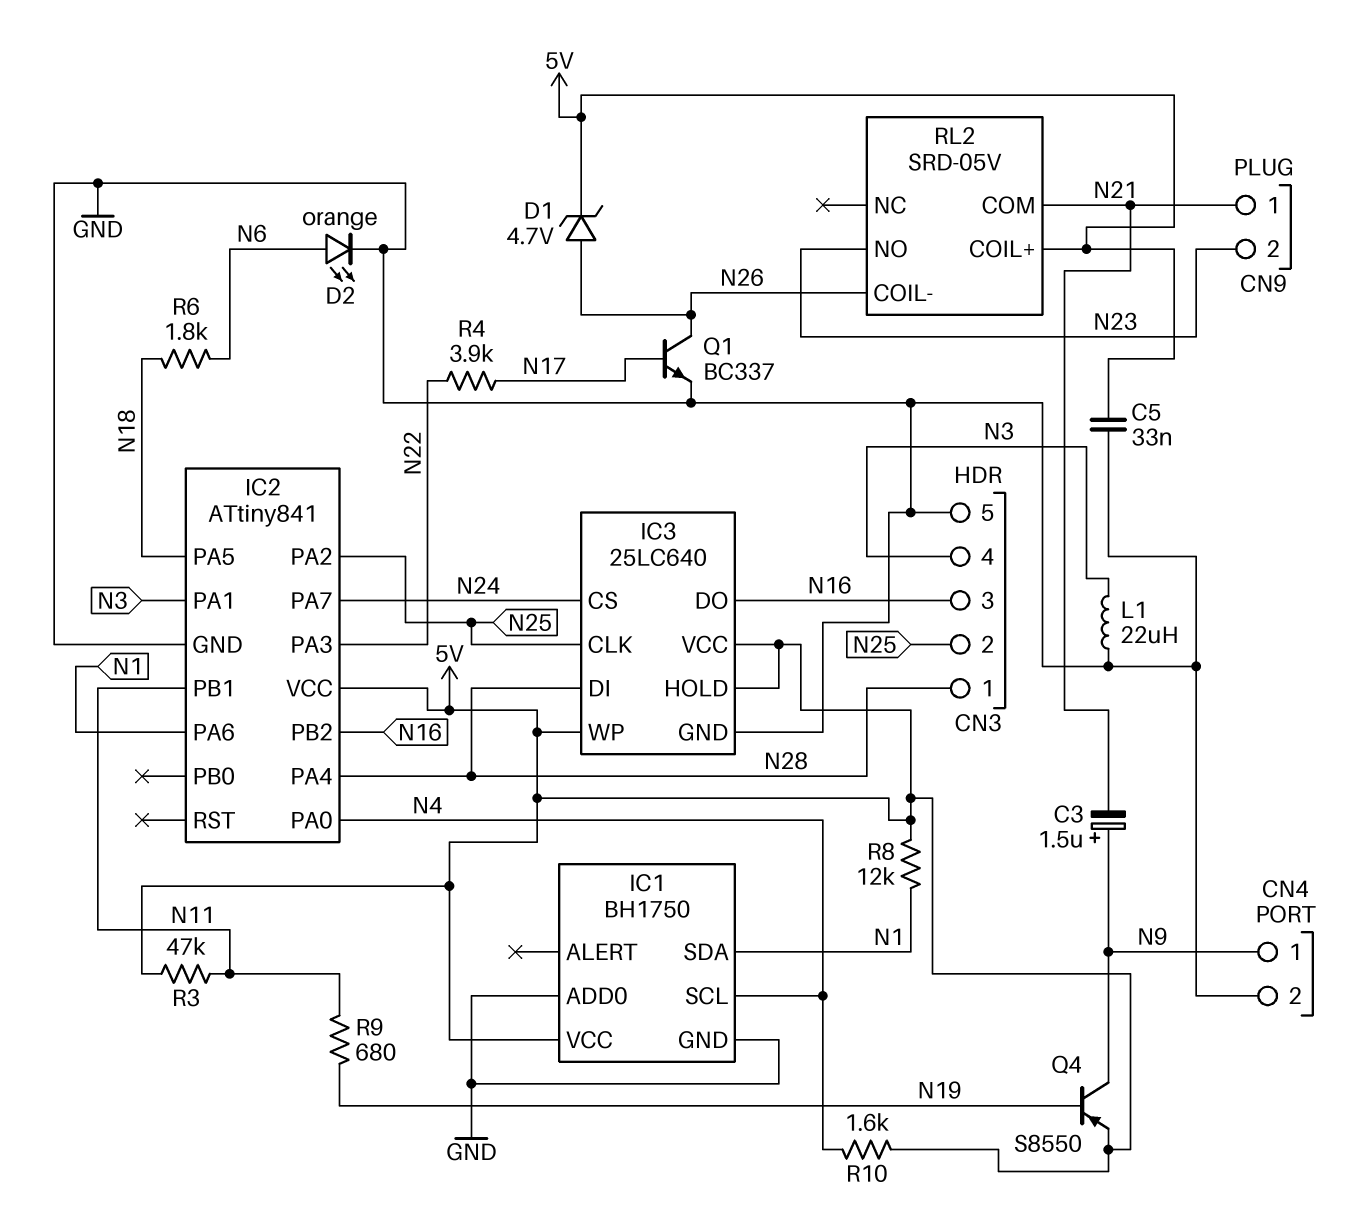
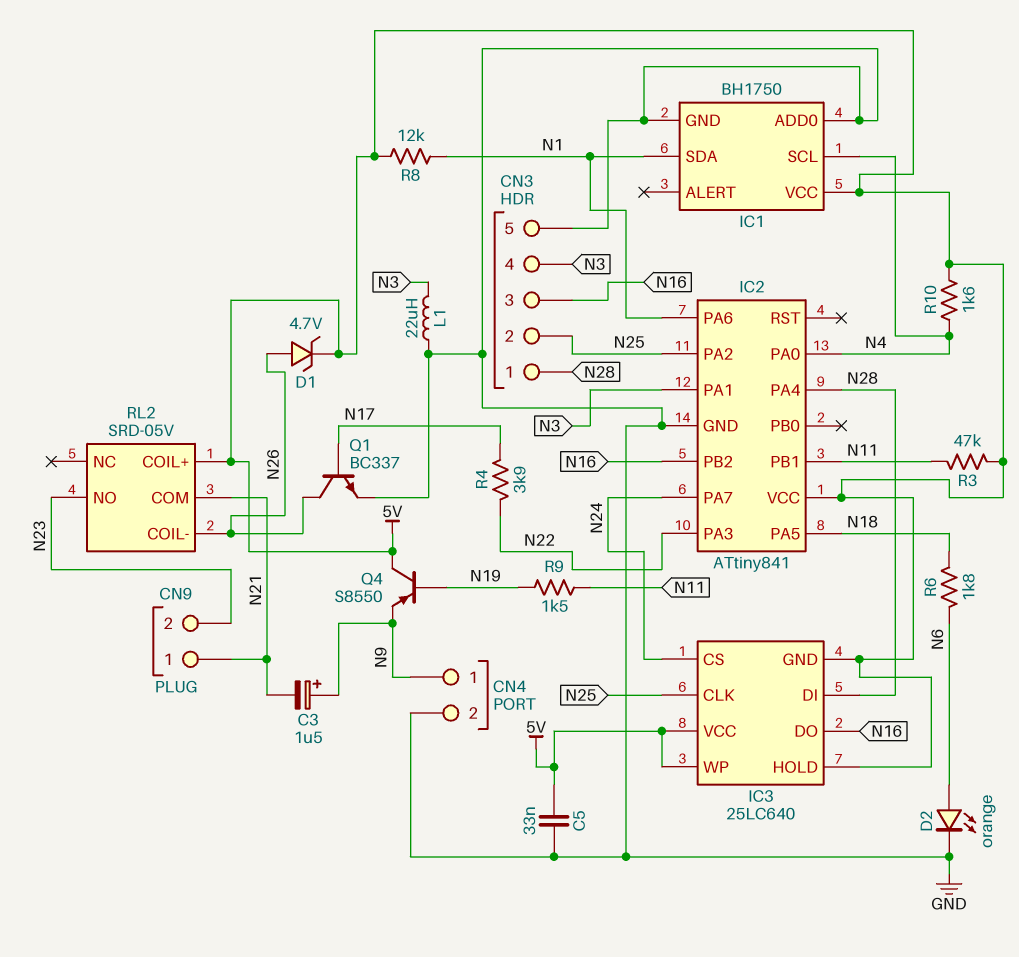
IC3 pin GND: GND -> 5V
Q4: PNP S8550 (B N19, C N9, E 5V) -> PNP S8550 (B N19, C 5V, E N9)
R9: 680 (N11, N19) -> 1.5k (N11, N19)

